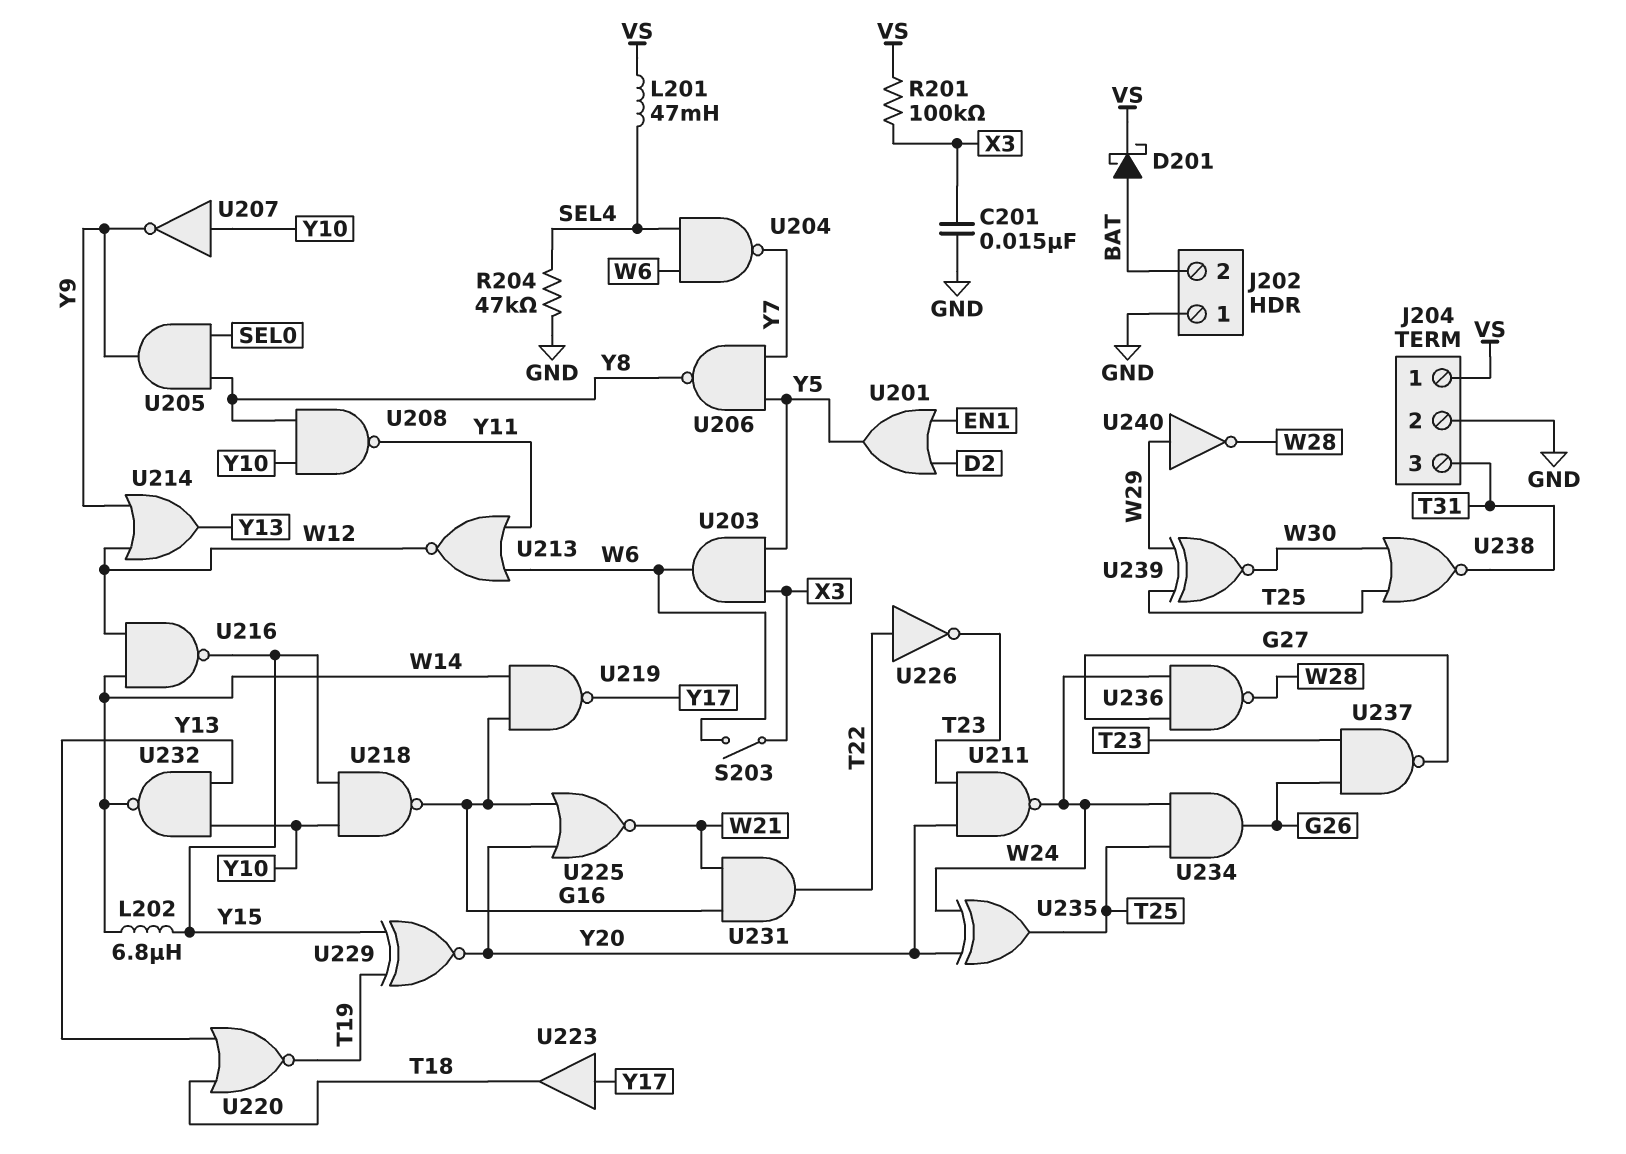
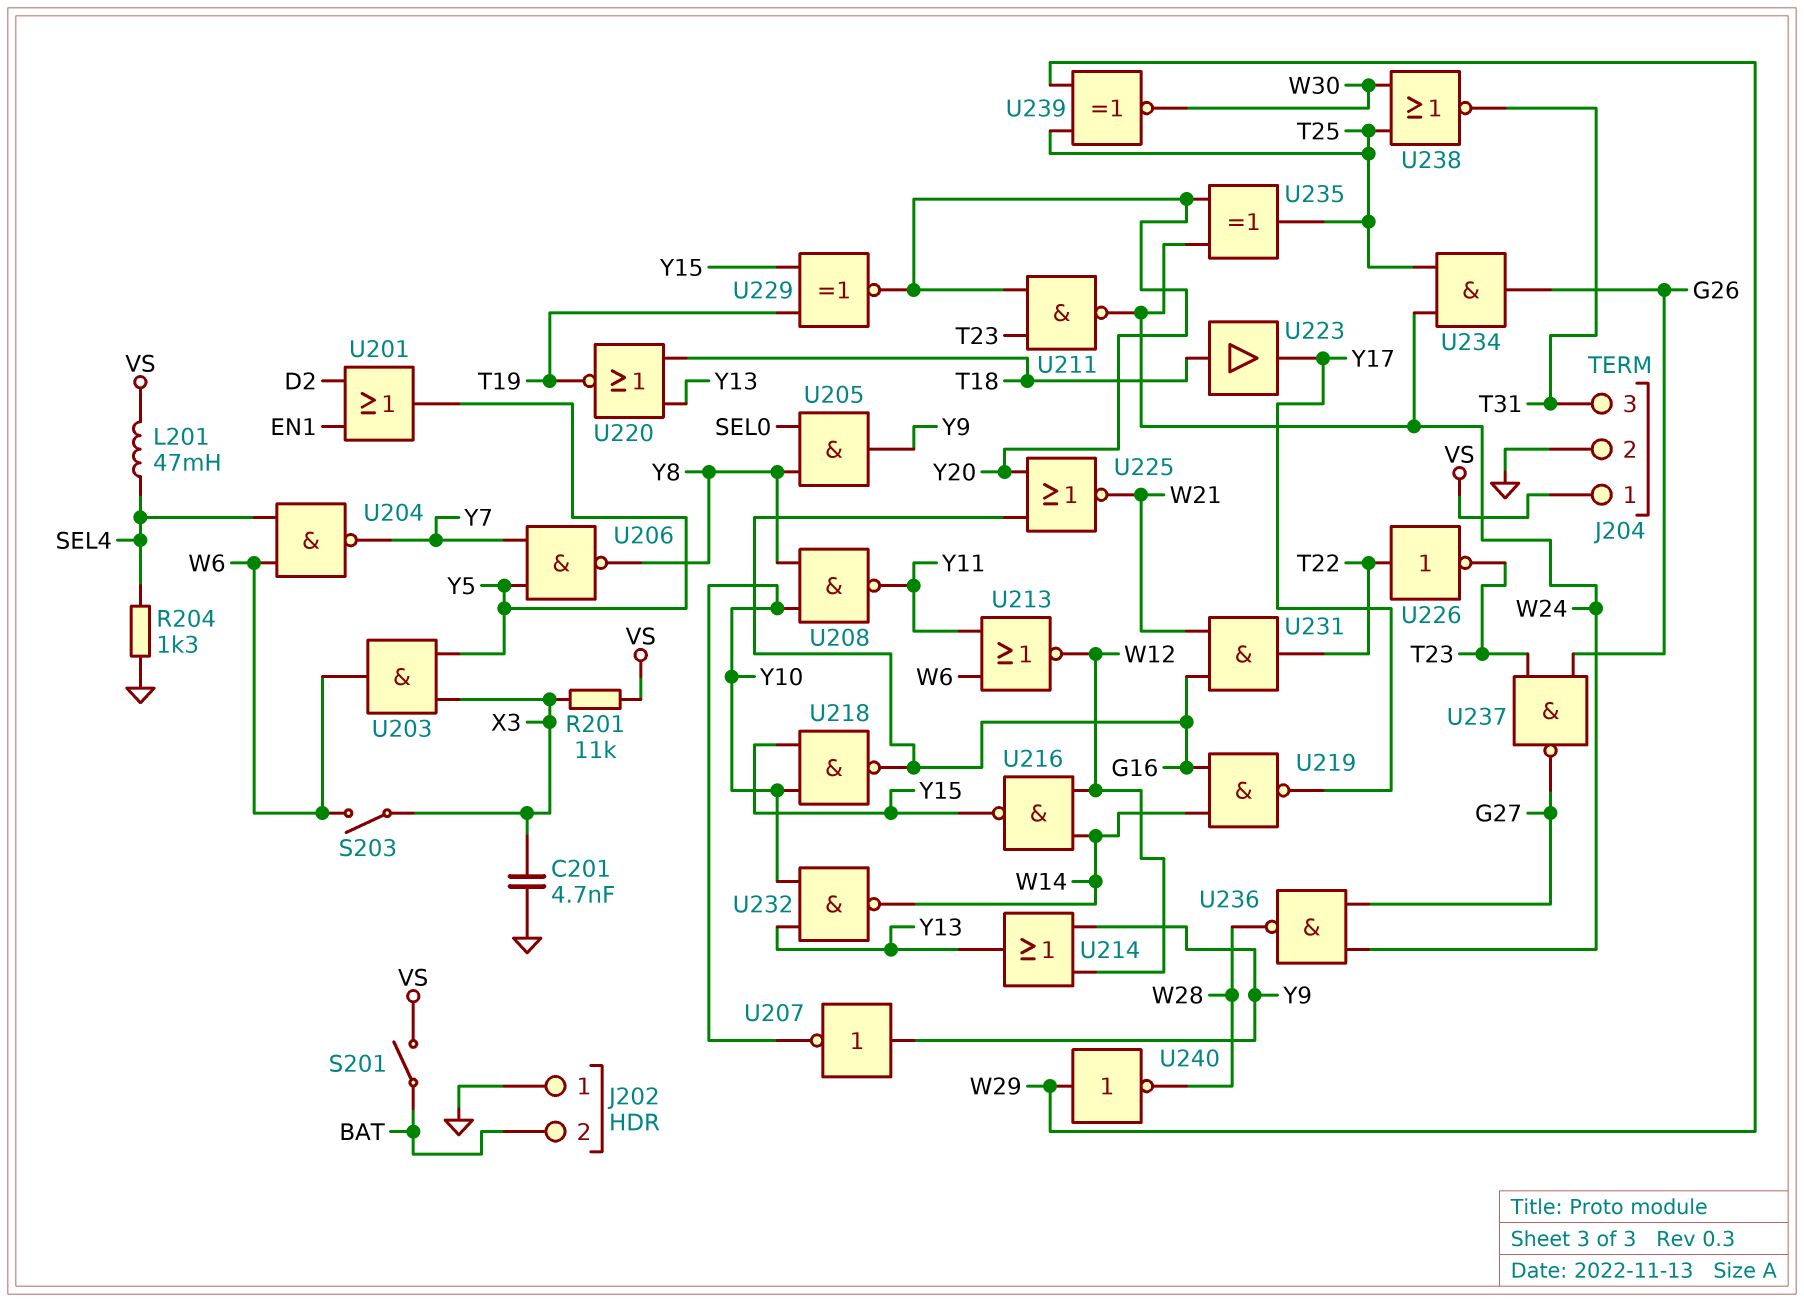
C201: 15nF (GND, X3) -> 4.7nF (GND, X3)
D201: schottky (A BAT, K VS) -> none
L202: 6.8uH (W14, Y15) -> none
R201: 100k (VS, X3) -> 11k (VS, X3)
R204: 47k (GND, SEL4) -> 1.3k (GND, SEL4)
S201: none -> switch (BAT, VS)
U207: NOT (in Y10, out Y9) -> NOT (in Y9, out Y10)
U223: buffer (in Y17, out T18) -> buffer (in T18, out Y17)

